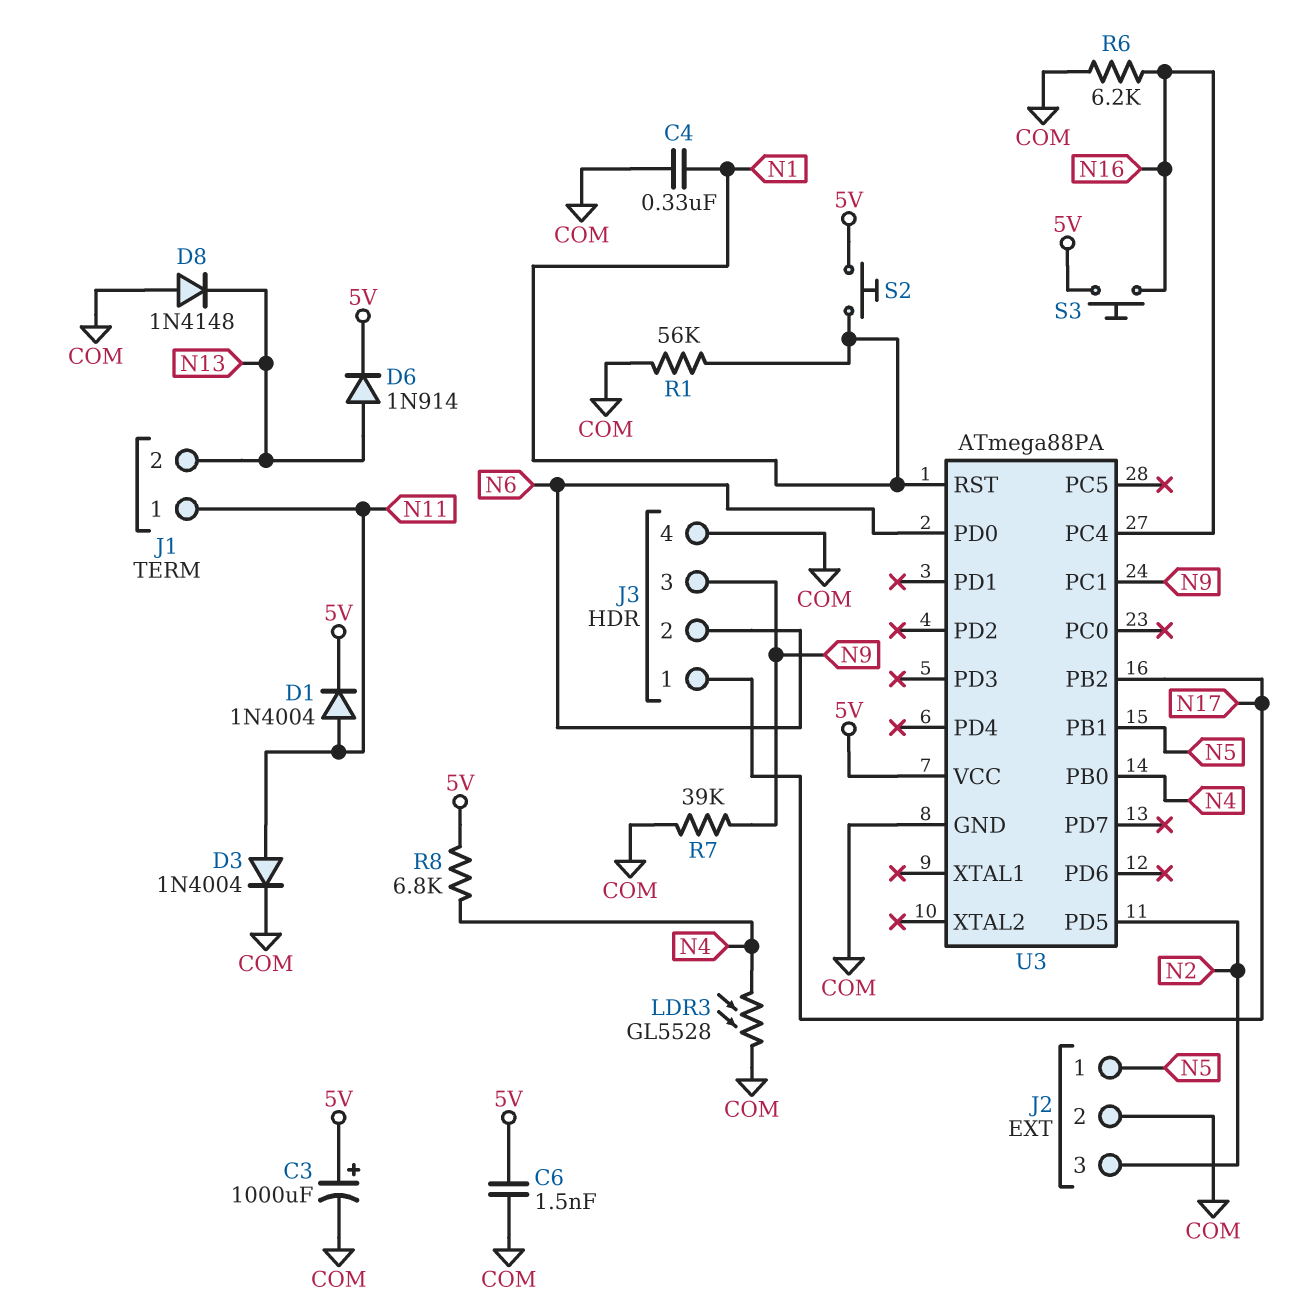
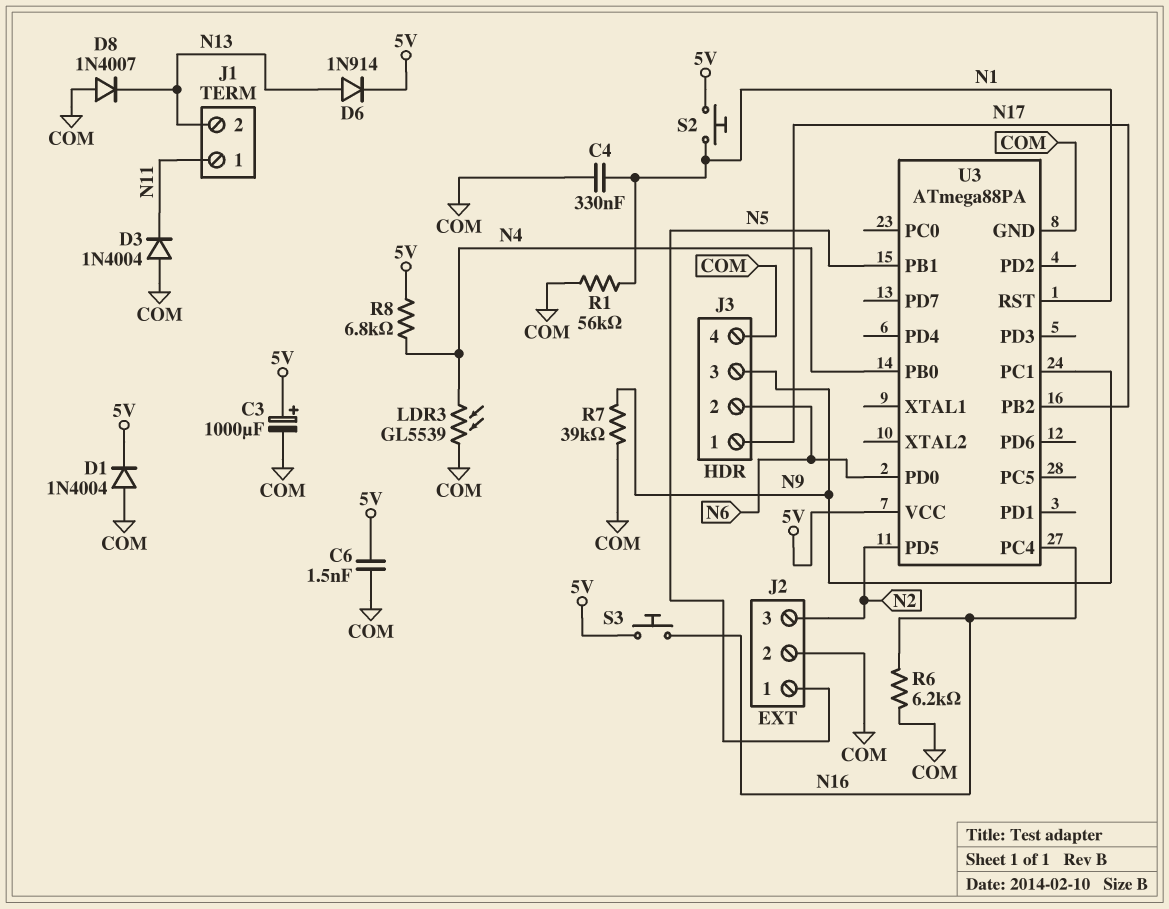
D1: diode 1N4004 (A N11, K 5V) -> diode 1N4004 (A COM, K 5V)
D3: diode 1N4004 (A N11, K COM) -> diode 1N4004 (A COM, K N11)
D8: diode 1N4148 (A COM, K N13) -> diode 1N4007 (A COM, K N13)
LDR3: GL5528 (COM, N4) -> GL5539 (COM, N4)

